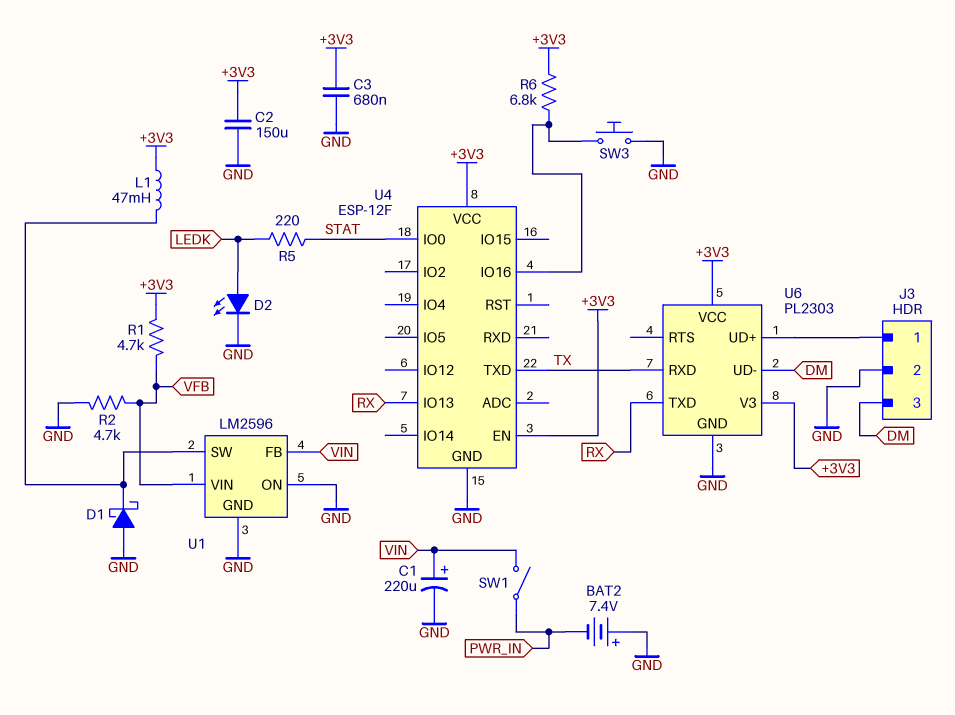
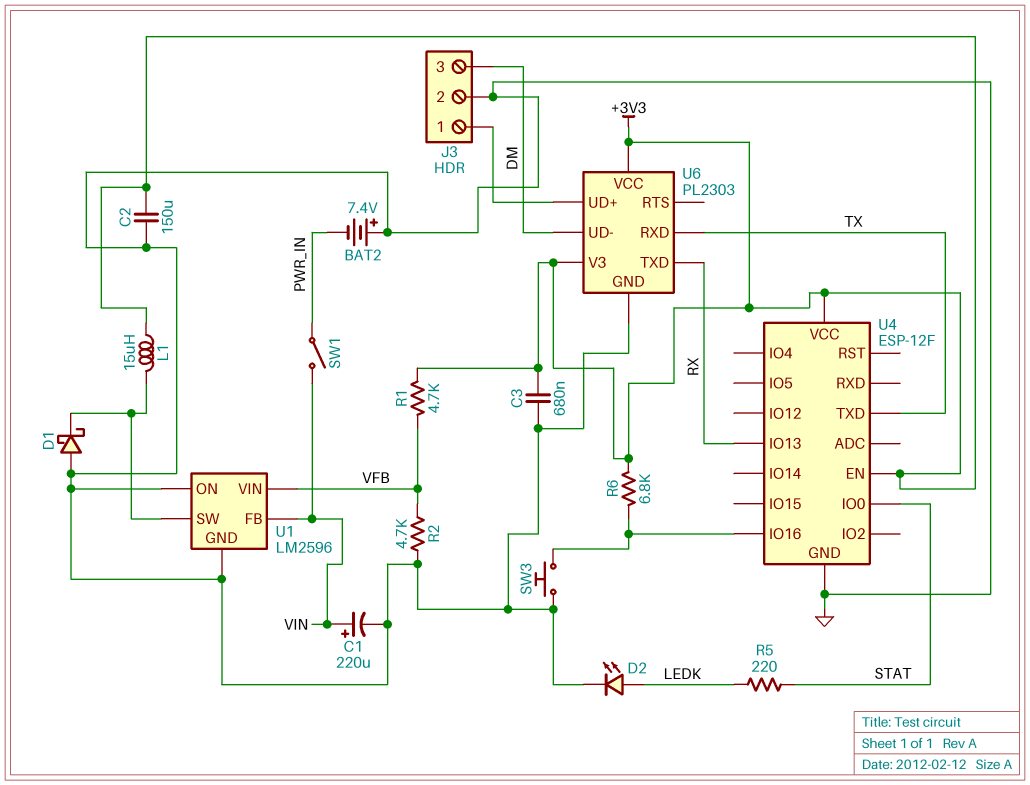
L1: 47mH (+3V3, U1/SW) -> 15uH (+3V3, U1/SW)

